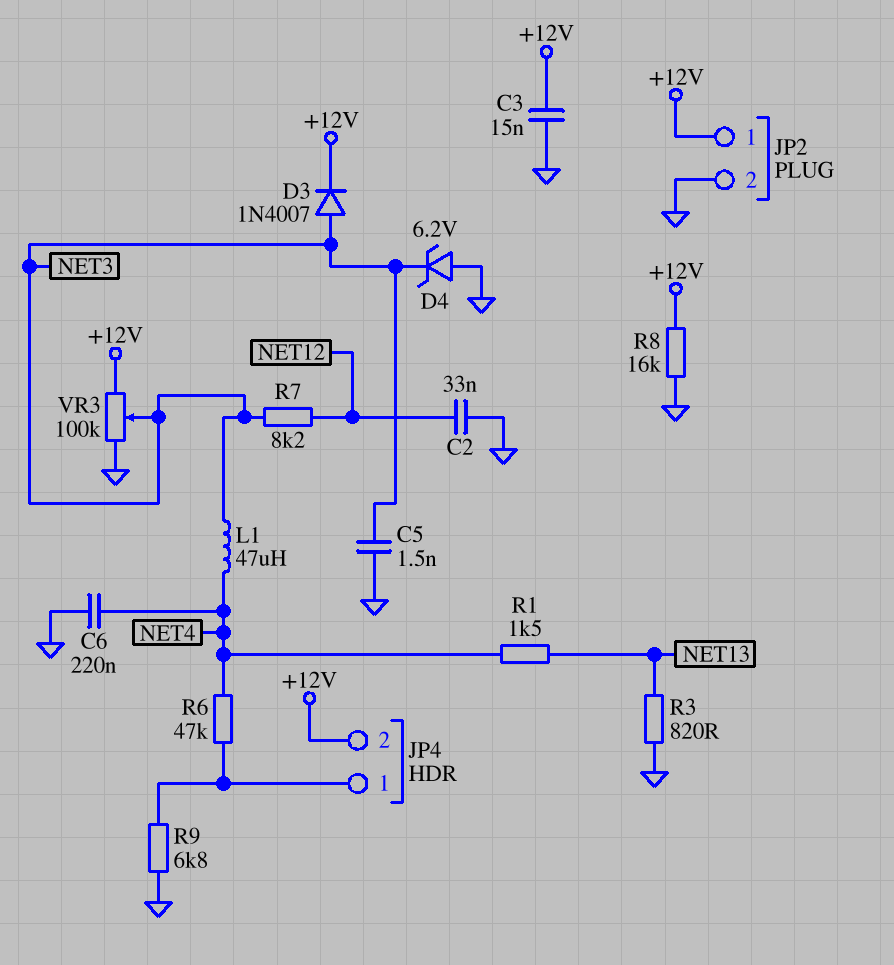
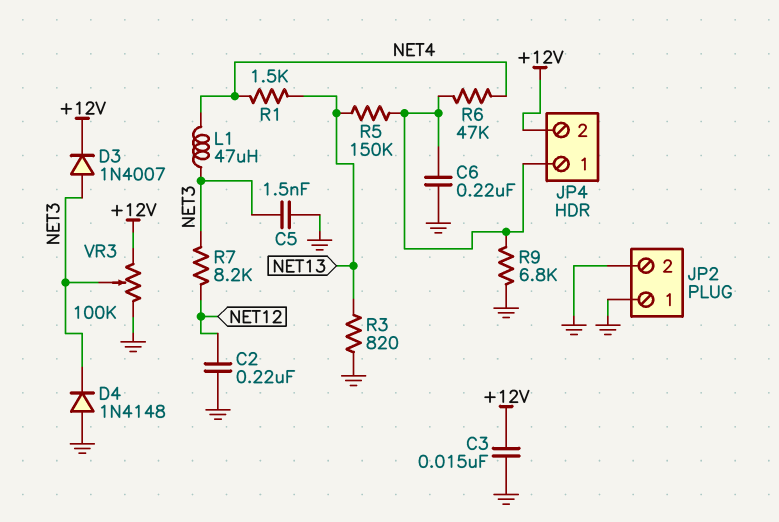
C2: 33nF (GND, NET12) -> 220nF (GND, NET12)
C6: 220nF (GND, NET4) -> 220nF (GND, JP4/1)
D4: zener 6.2V (A GND, K NET3) -> diode 1N4148 (A GND, K NET3)
JP2 pin 1: +12V -> GND
R5: none -> 150k (JP4/1, NET13)
R8: 16k (+12V, GND) -> none

